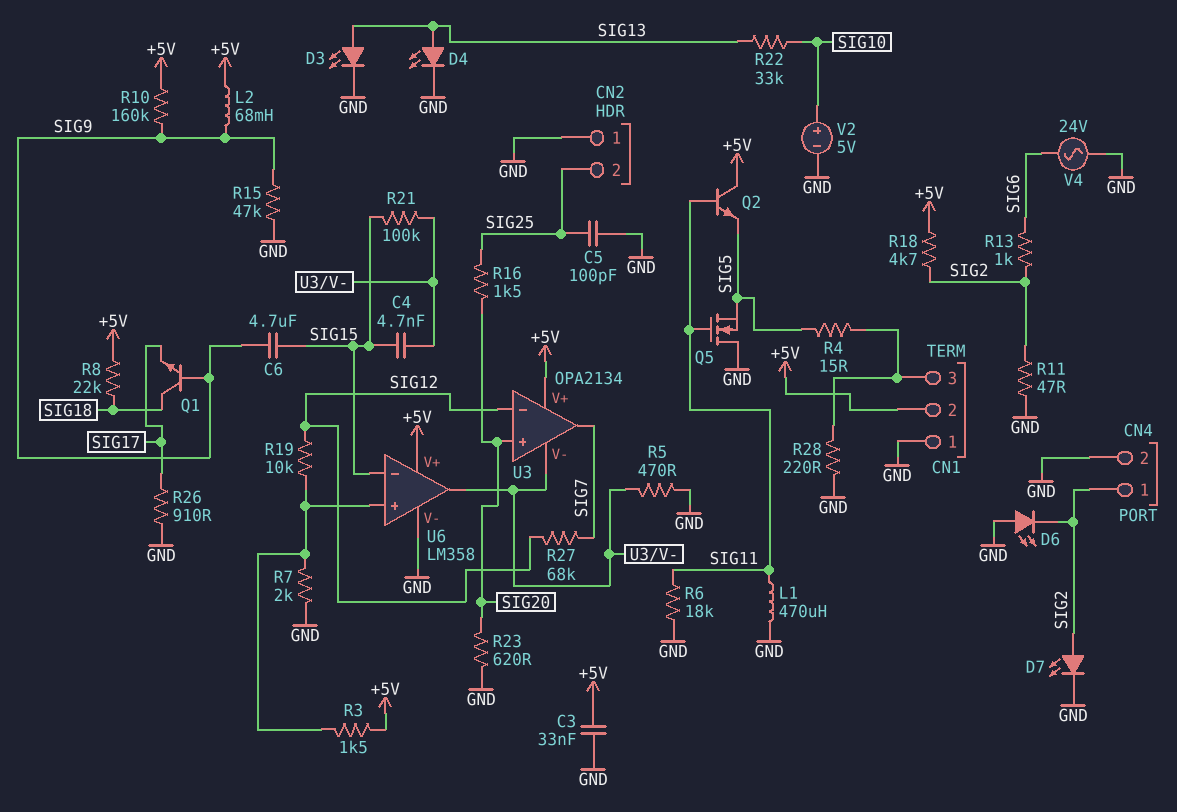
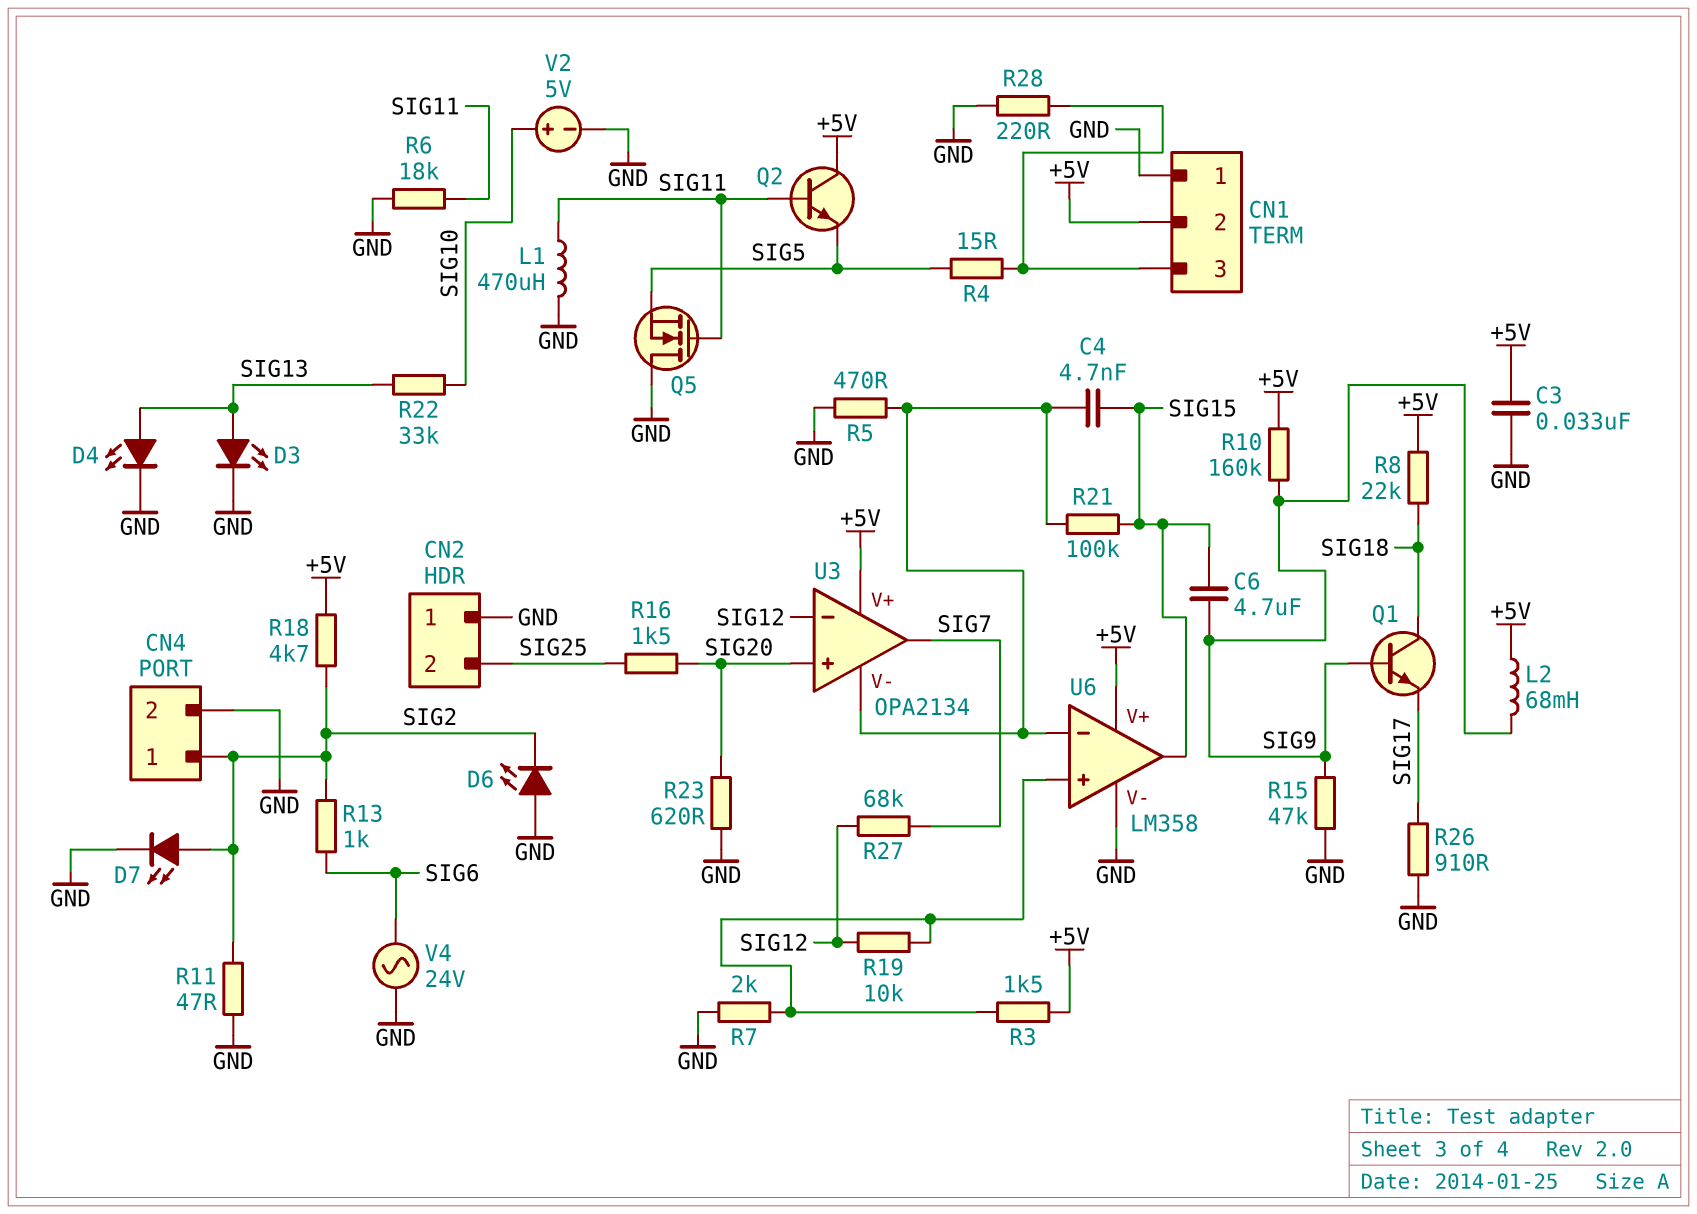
C5: 100pF (GND, SIG25) -> none
U6 pin in-: SIG15 -> U3/V-
U6 pin out: U3/V- -> SIG15

